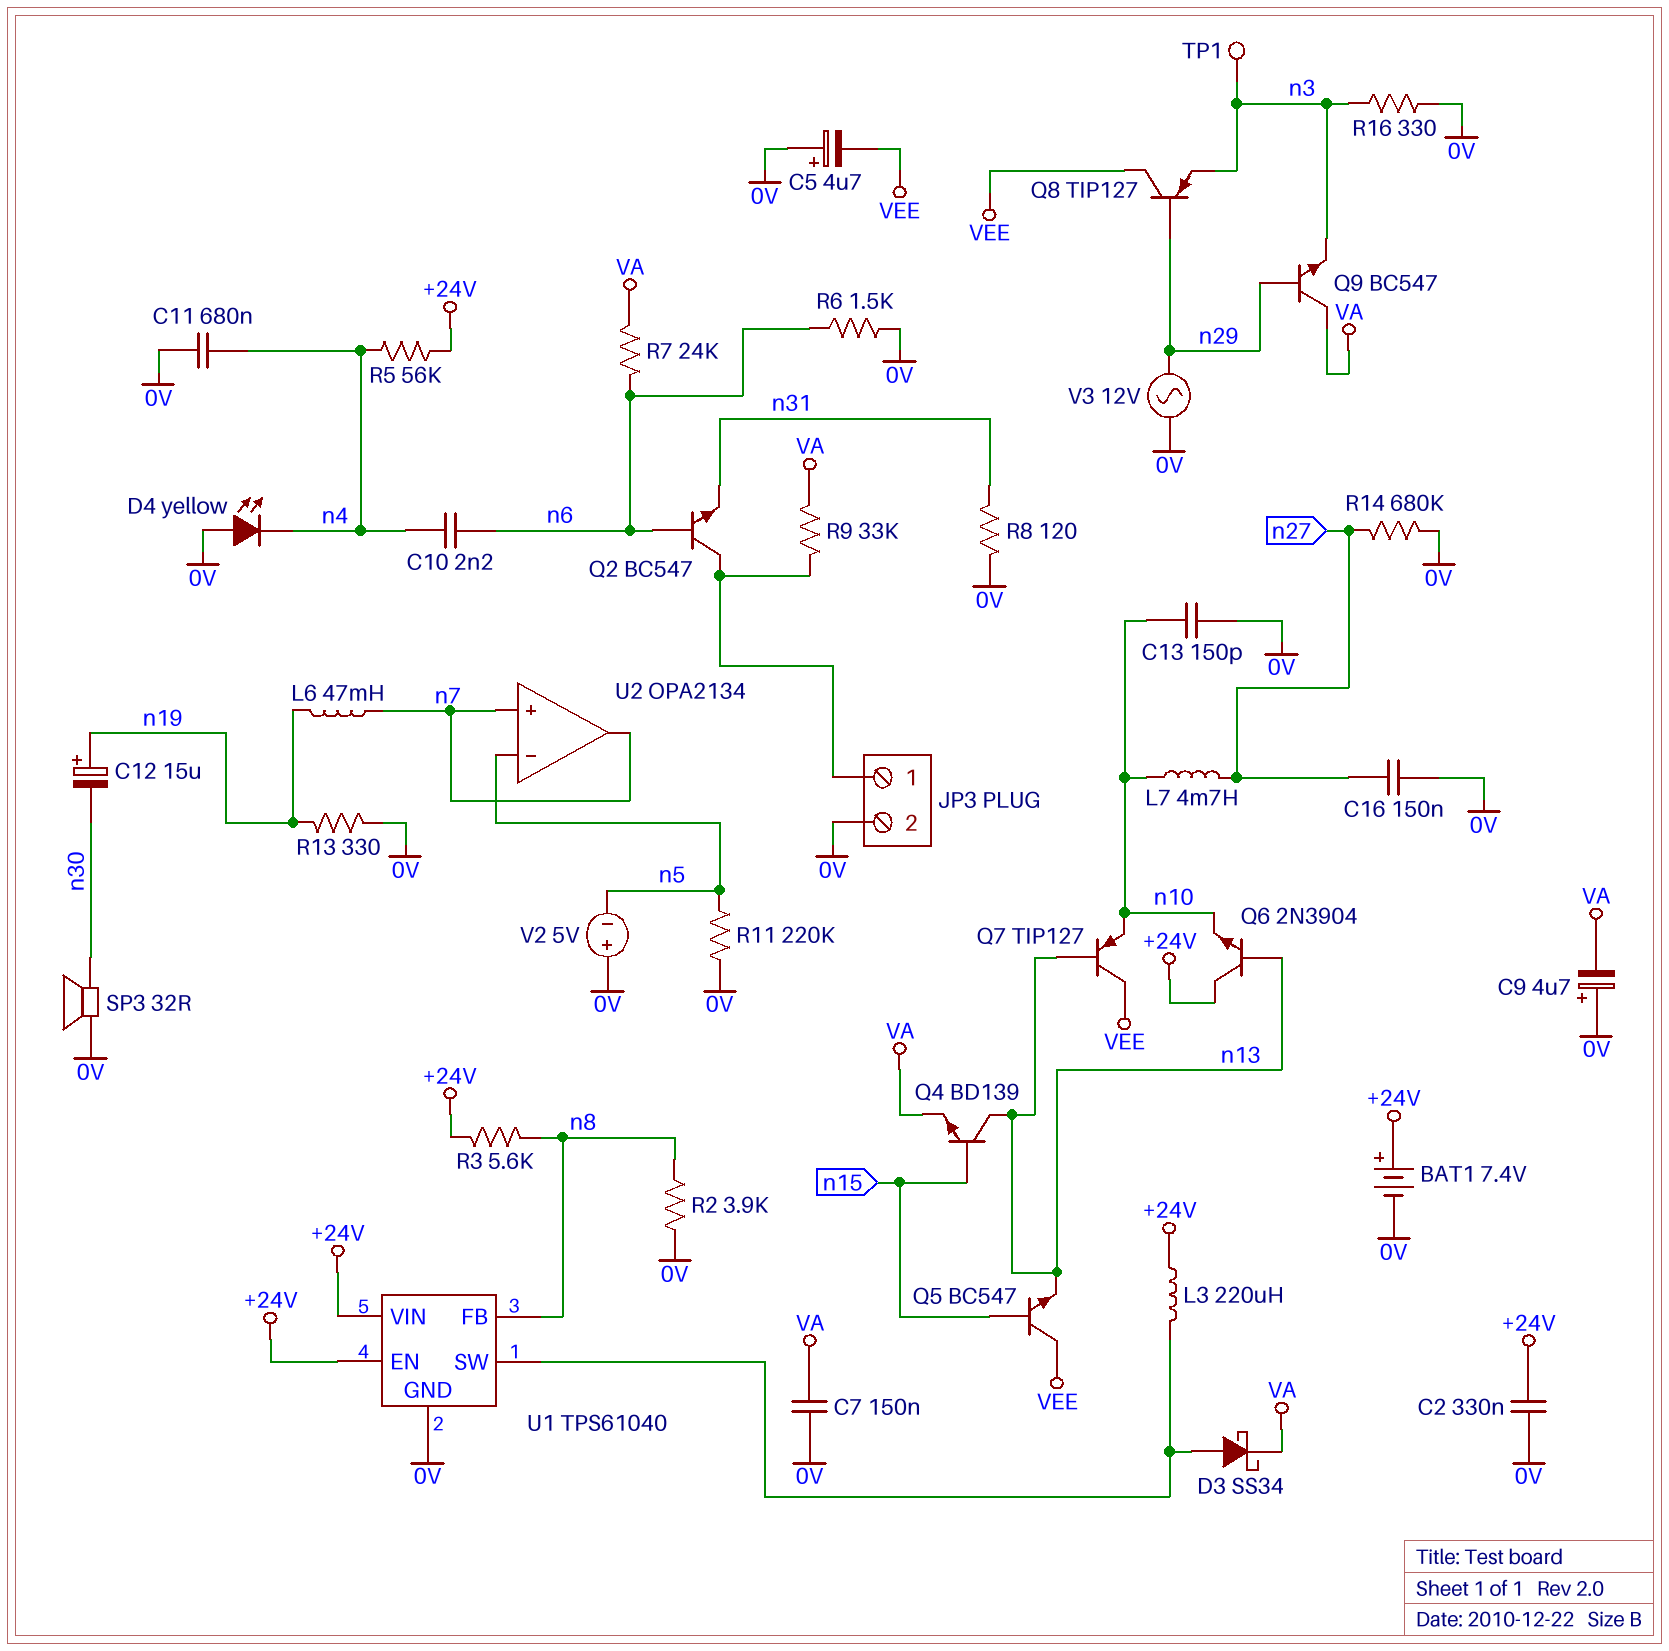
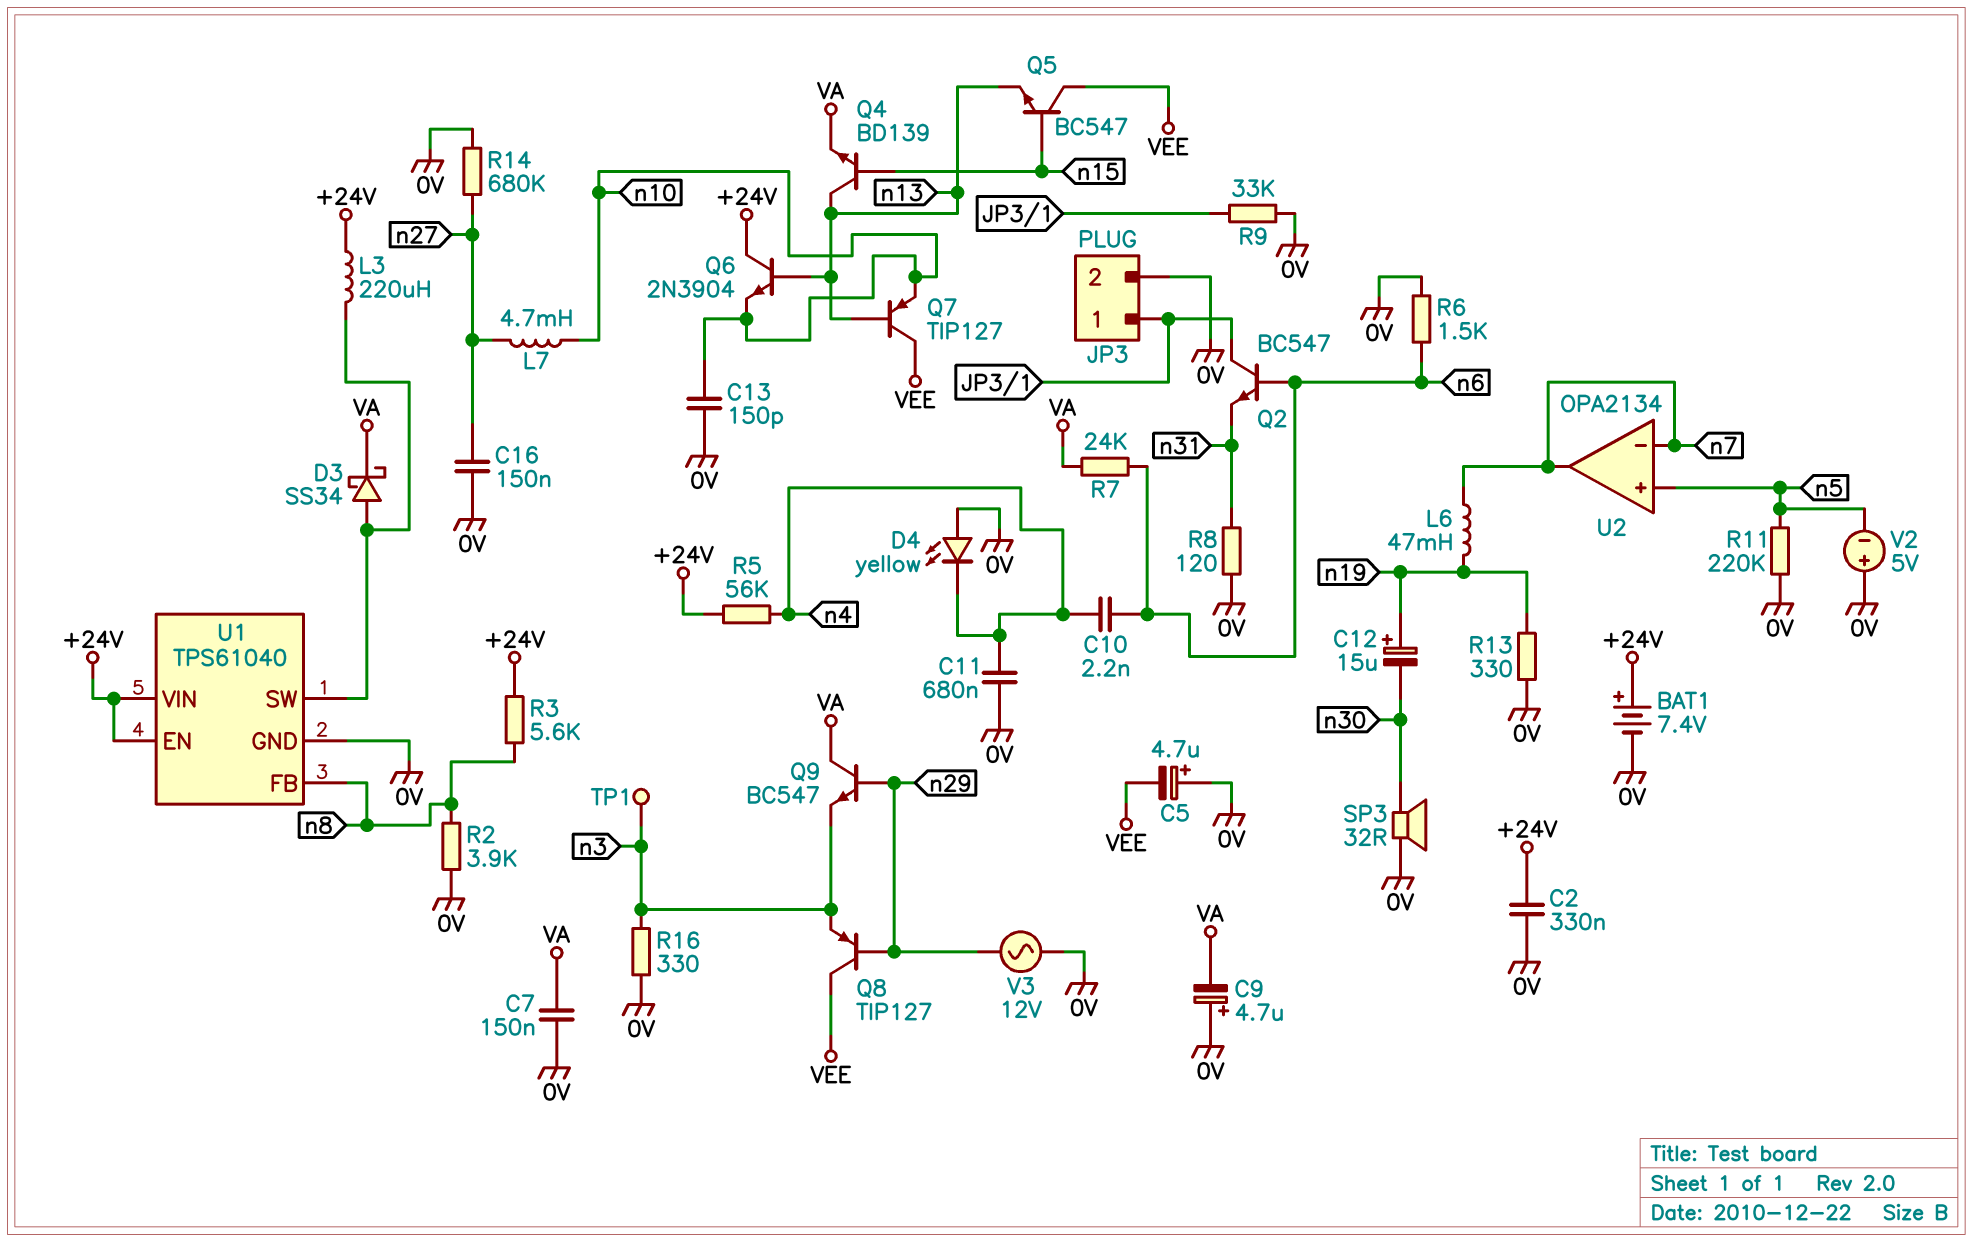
R9: 33k (JP3/1, VA) -> 33k (0V, JP3/1)
U2 pin in+: n7 -> n5
U2 pin in-: n5 -> n7

